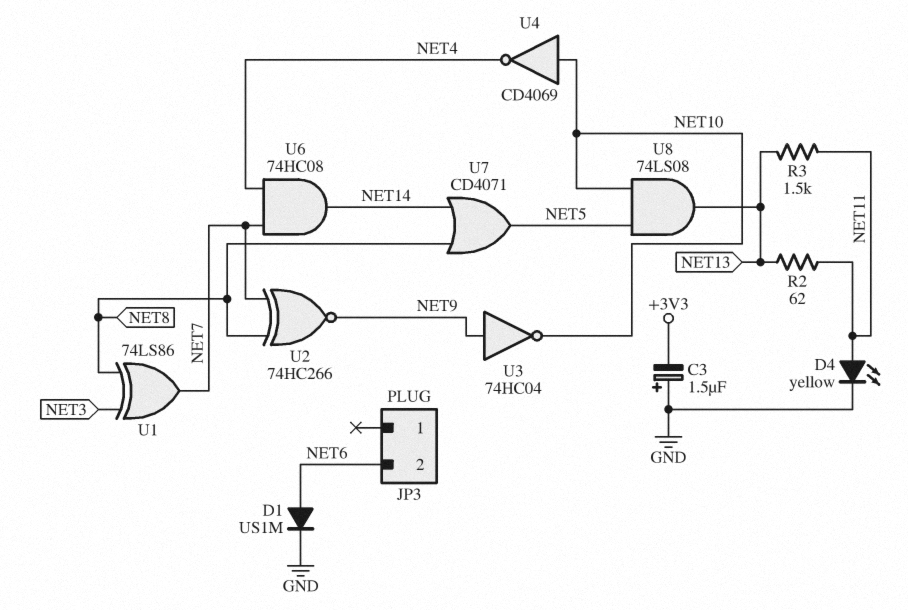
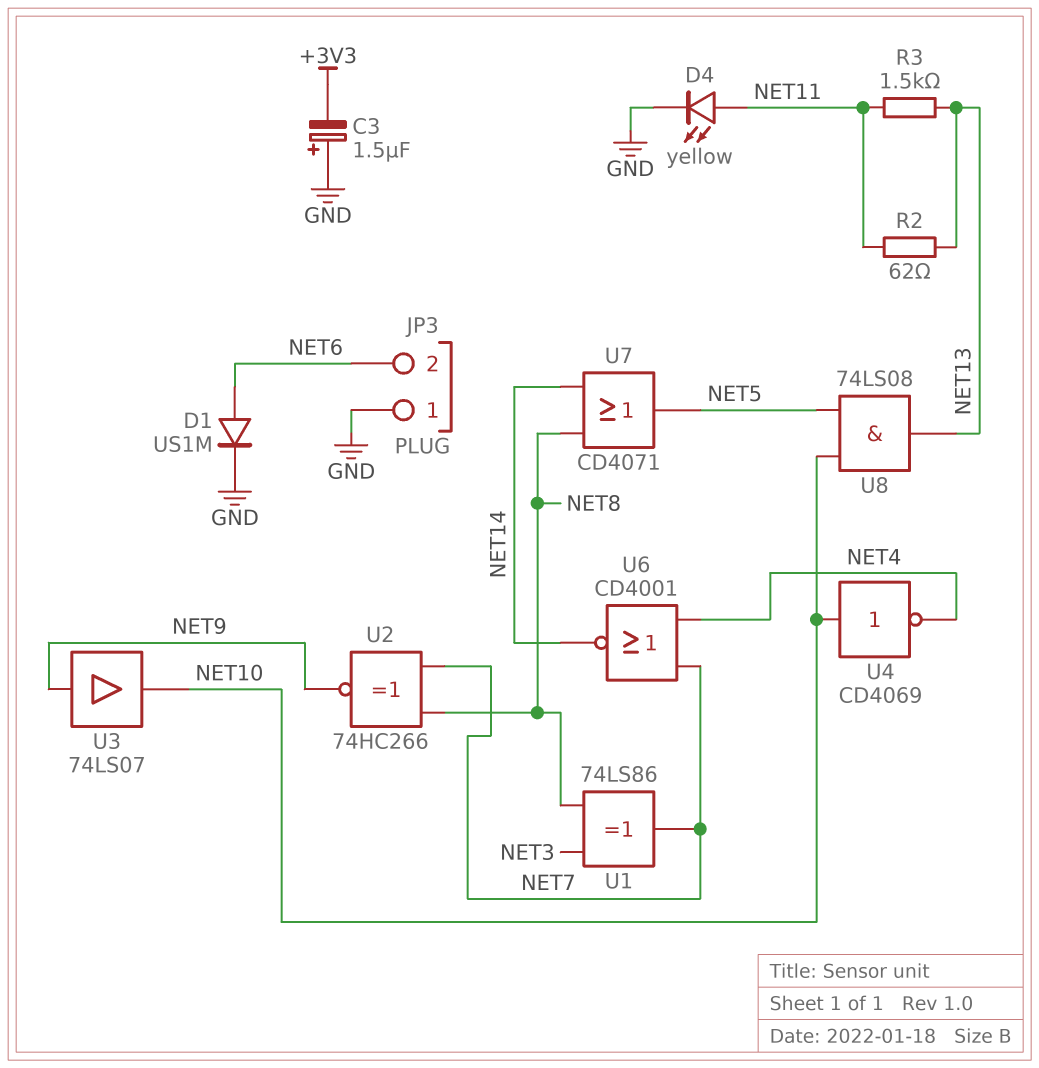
JP3 pin 1: none -> GND
U3: NOT 74HC04 (in NET9, out NET10) -> buffer 74LS07 (in NET9, out NET10)
U6: AND 74HC08 (in NET4, in NET7, out NET14) -> NOR CD4001 (in NET4, in NET7, out NET14)

